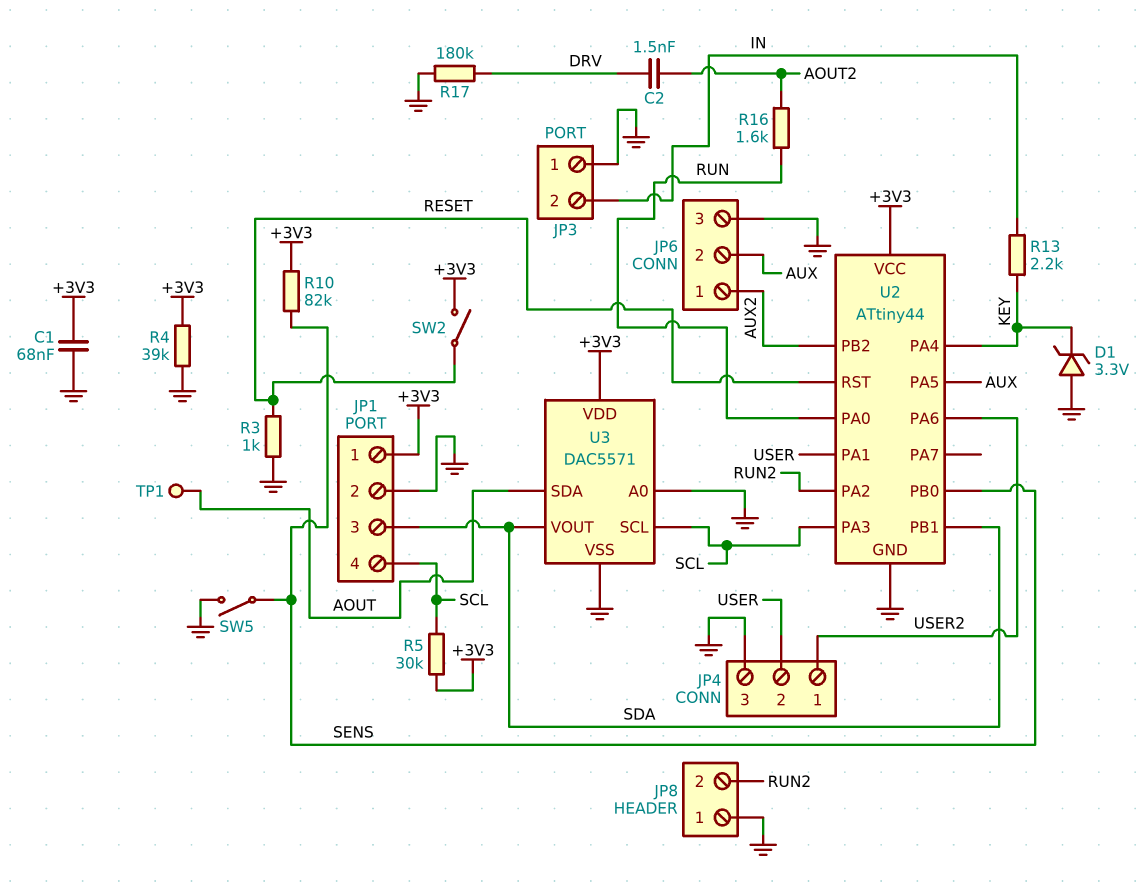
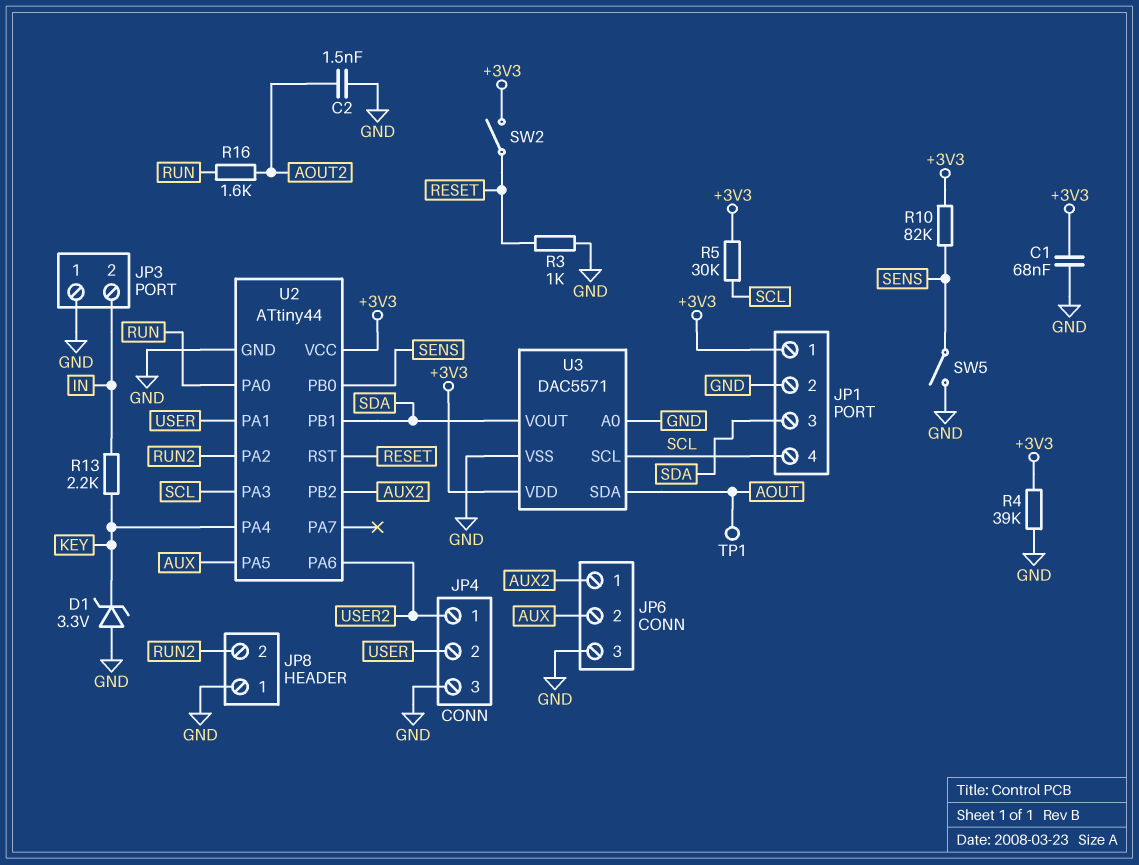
C2: 1.5nF (AOUT2, DRV) -> 1.5nF (AOUT2, GND)
R17: 180k (DRV, GND) -> none

